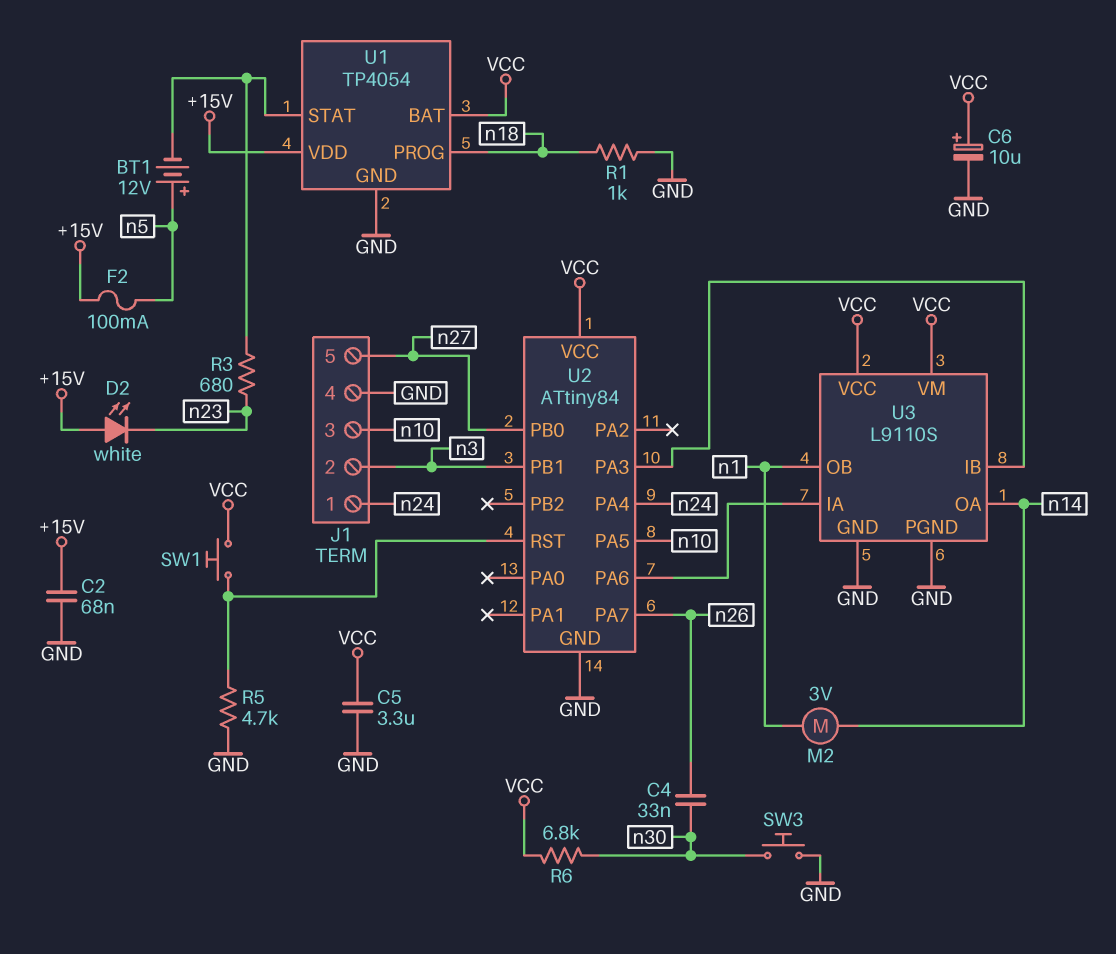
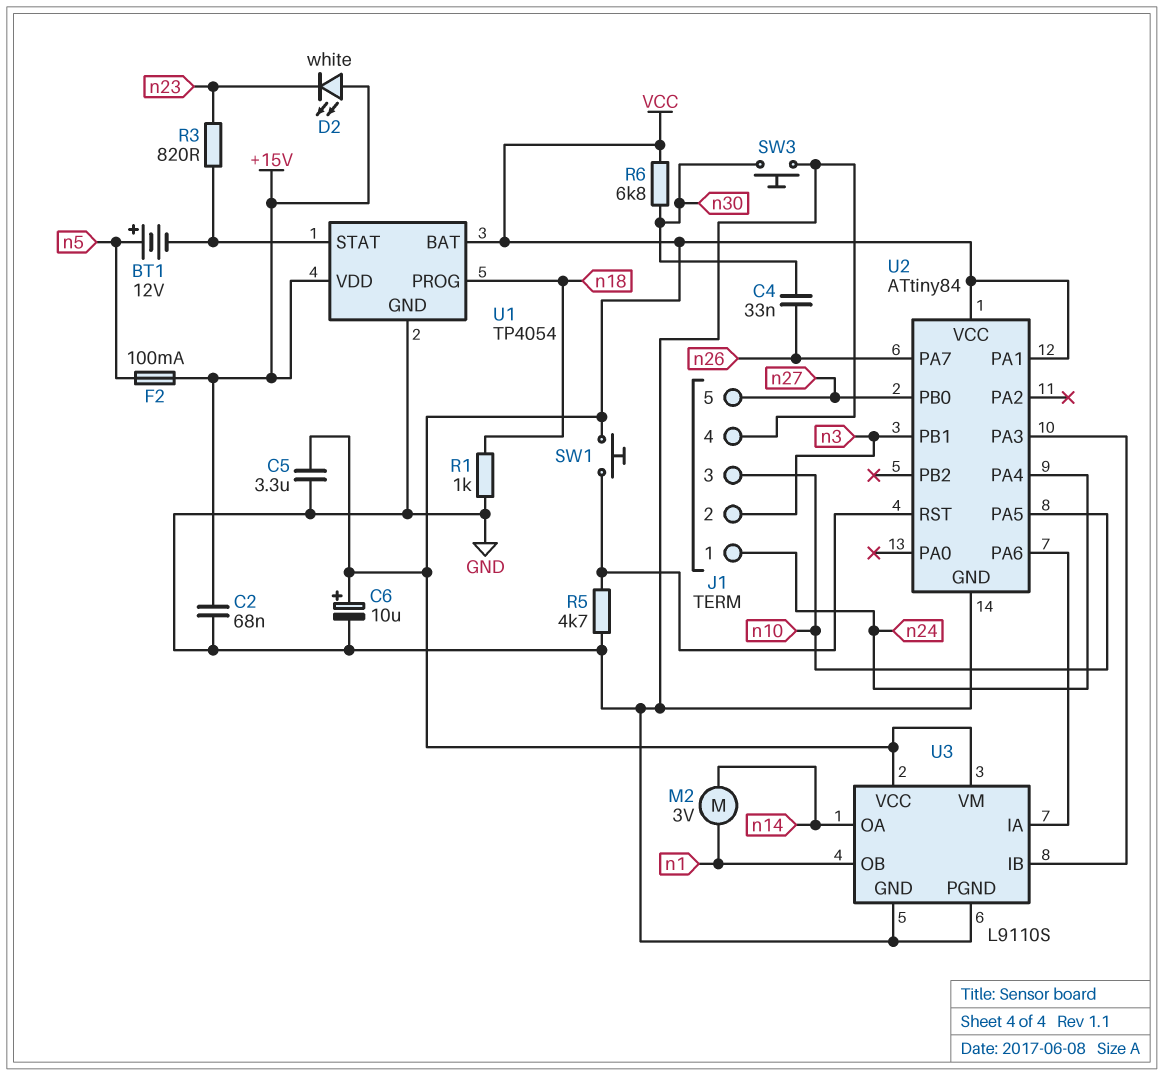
R3: 680 (U1/STAT, n23) -> 820 (U1/STAT, n23)
U2 pin PA1: none -> VCC

